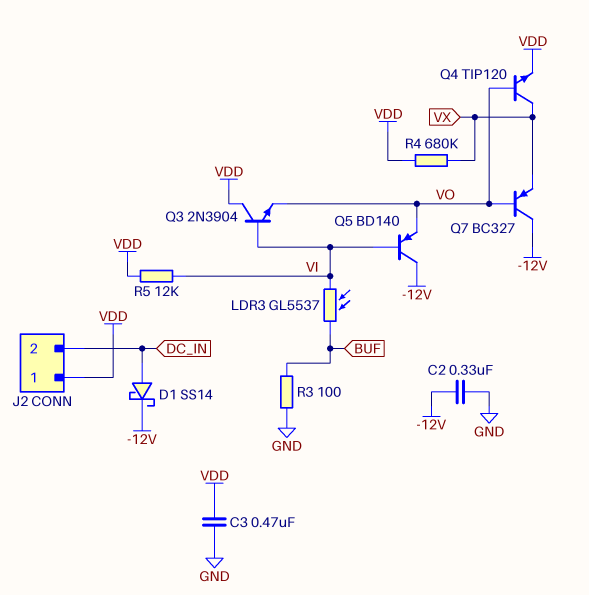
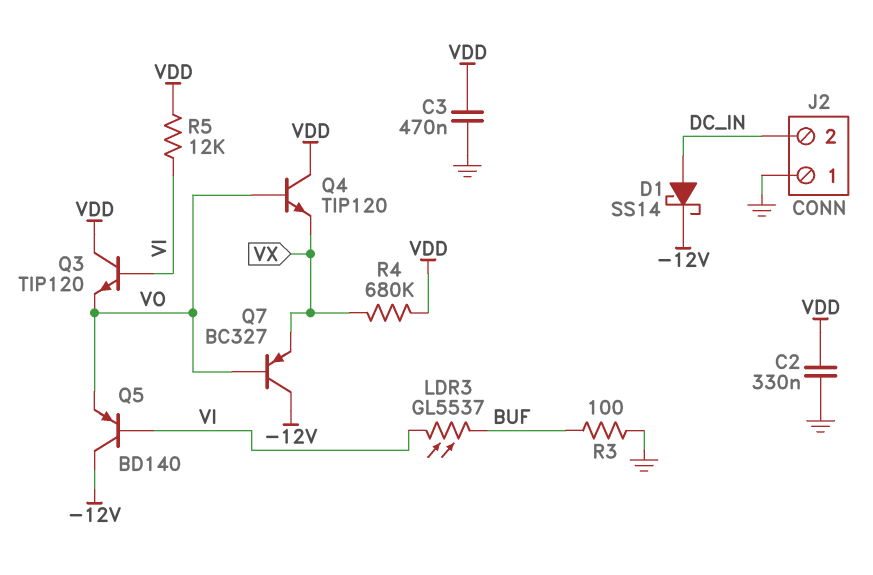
C2: 330nF (-12V, GND) -> 330nF (GND, VDD)
J2 pin 1: VDD -> GND
Q3: NPN 2N3904 (B VI, C VDD, E VO) -> NPN TIP120 (B VI, C VDD, E VO)
Q4: NPN TIP120 (B VO, C VX, E VDD) -> NPN TIP120 (B VO, C VDD, E VX)

